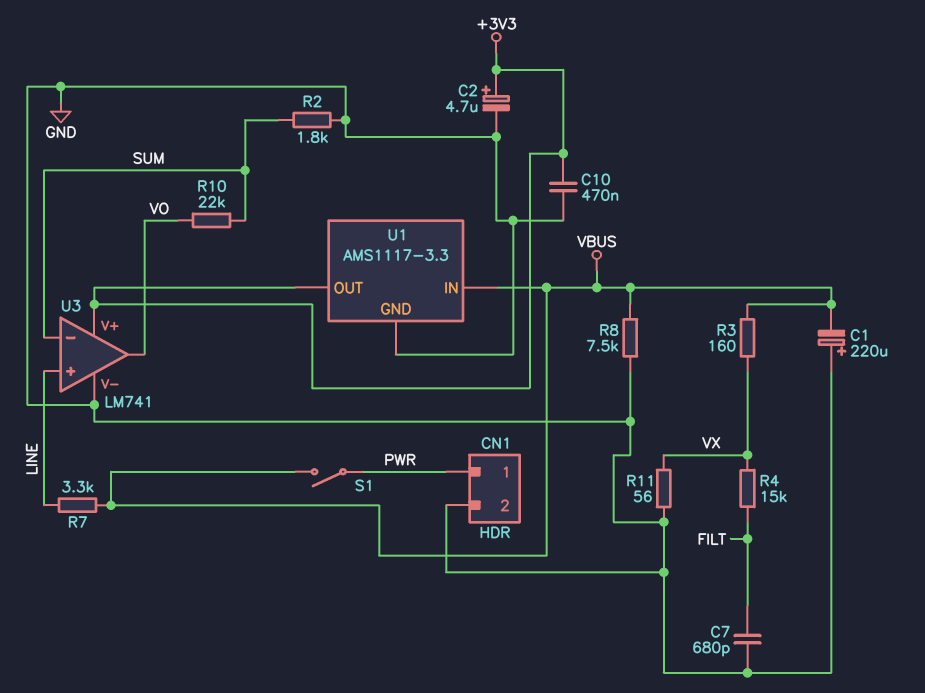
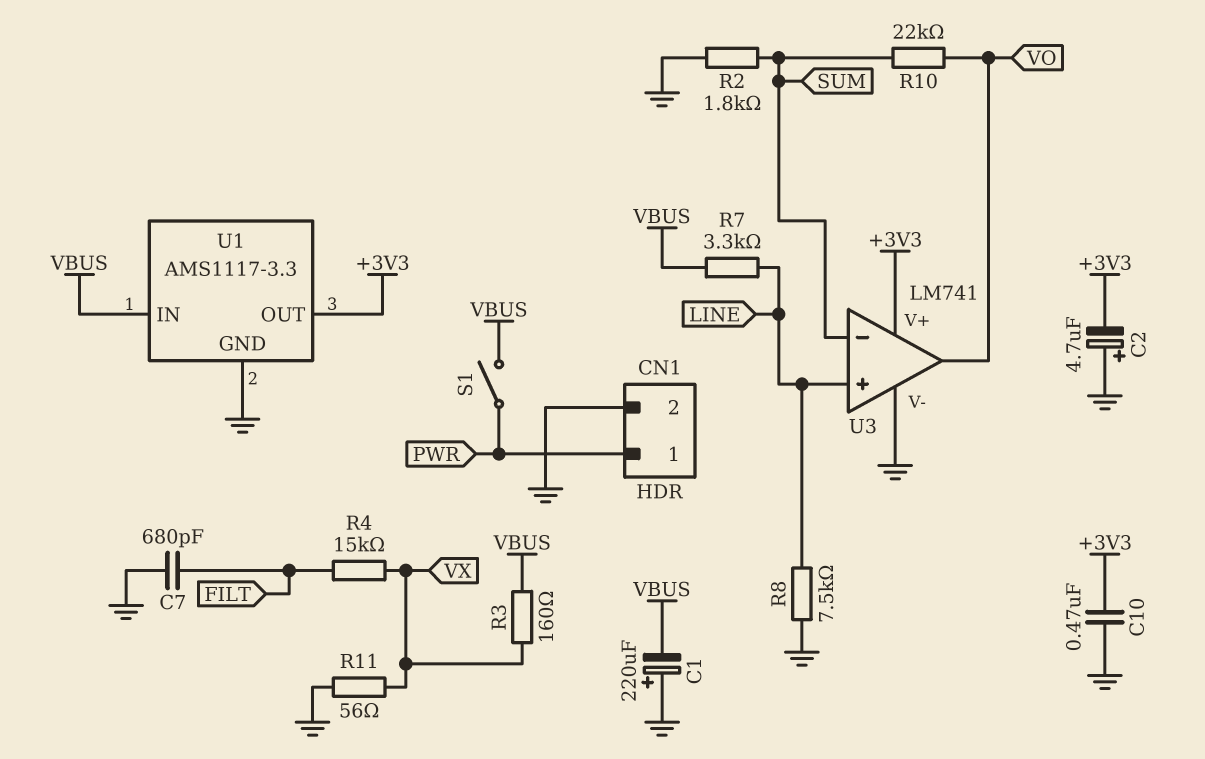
C2: 4.7uF (plus +3V3, minus GND) -> 4.7uF (plus GND, minus +3V3)
R8: 7.5k (GND, VBUS) -> 7.5k (GND, LINE)

